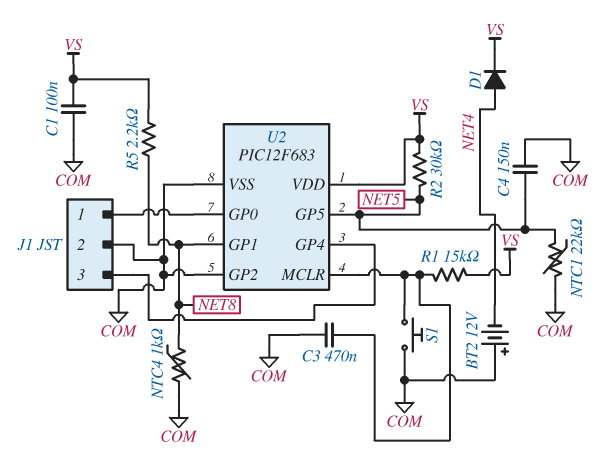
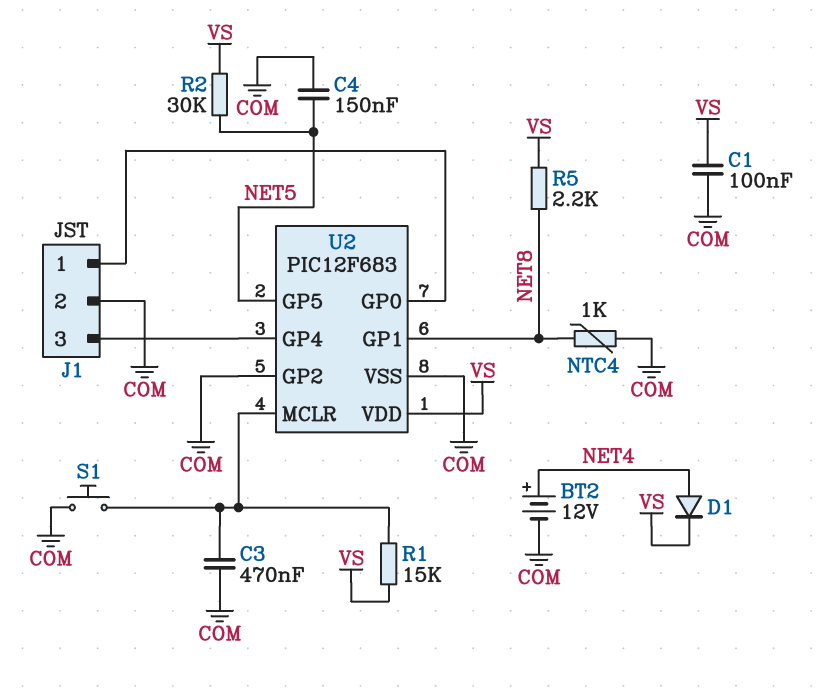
BT2: 12V (plus COM, minus NET4) -> 12V (plus NET4, minus COM)
NTC1: 22k (COM, NET5) -> none

